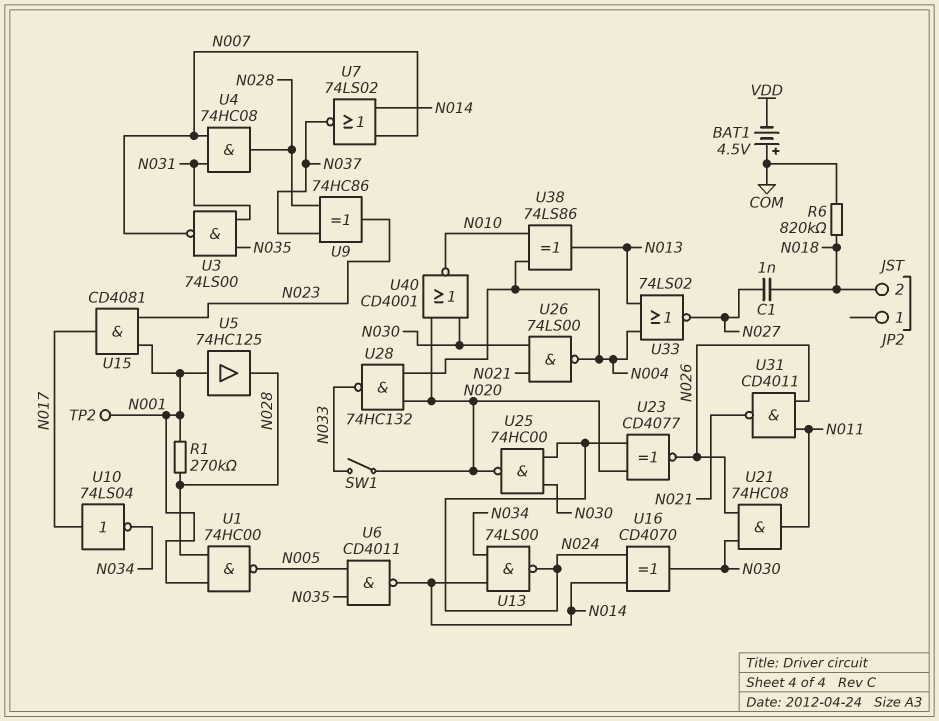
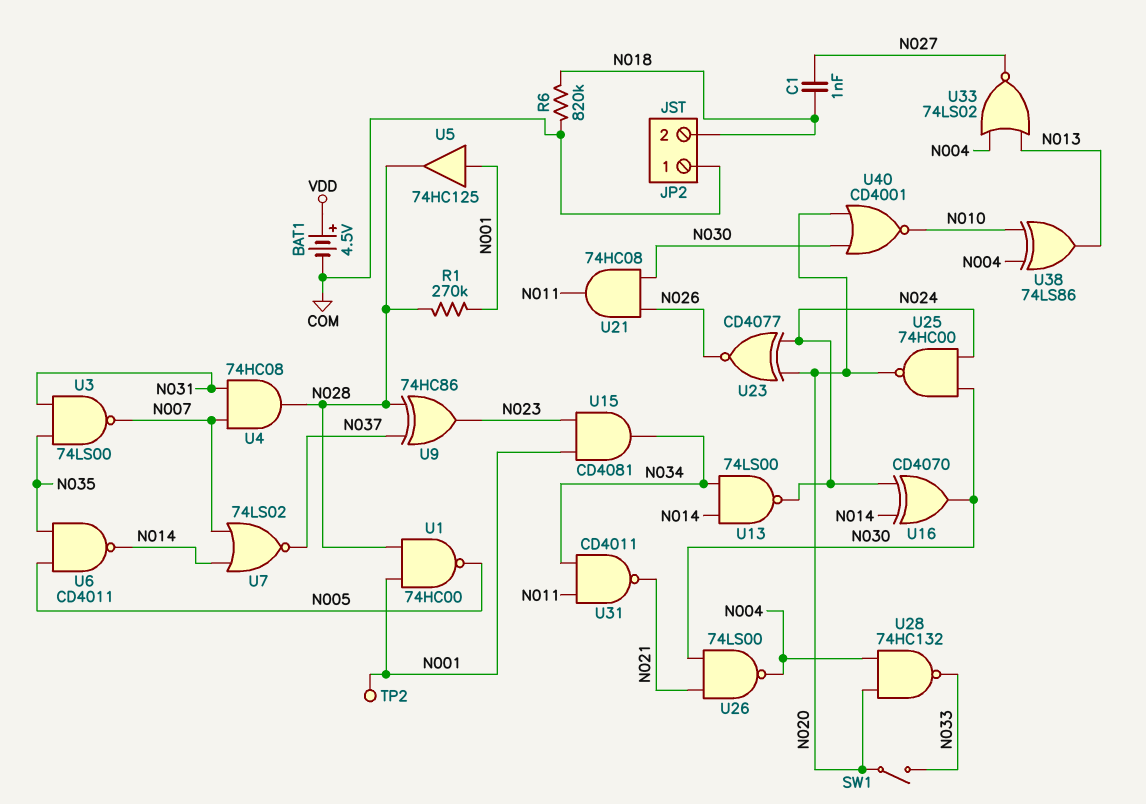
BAT1: 4.5V (plus COM, minus VDD) -> 4.5V (plus VDD, minus COM)
JP2 pin 1: none -> COM
U10: NOT 74LS04 (in N017, out N034) -> none
U15: AND CD4081 (in N001, in N023, out N017) -> AND CD4081 (in N001, in N023, out N034)
U31: NAND CD4011 (in N011, in N026, out N021) -> NAND CD4011 (in N011, in N034, out N021)

